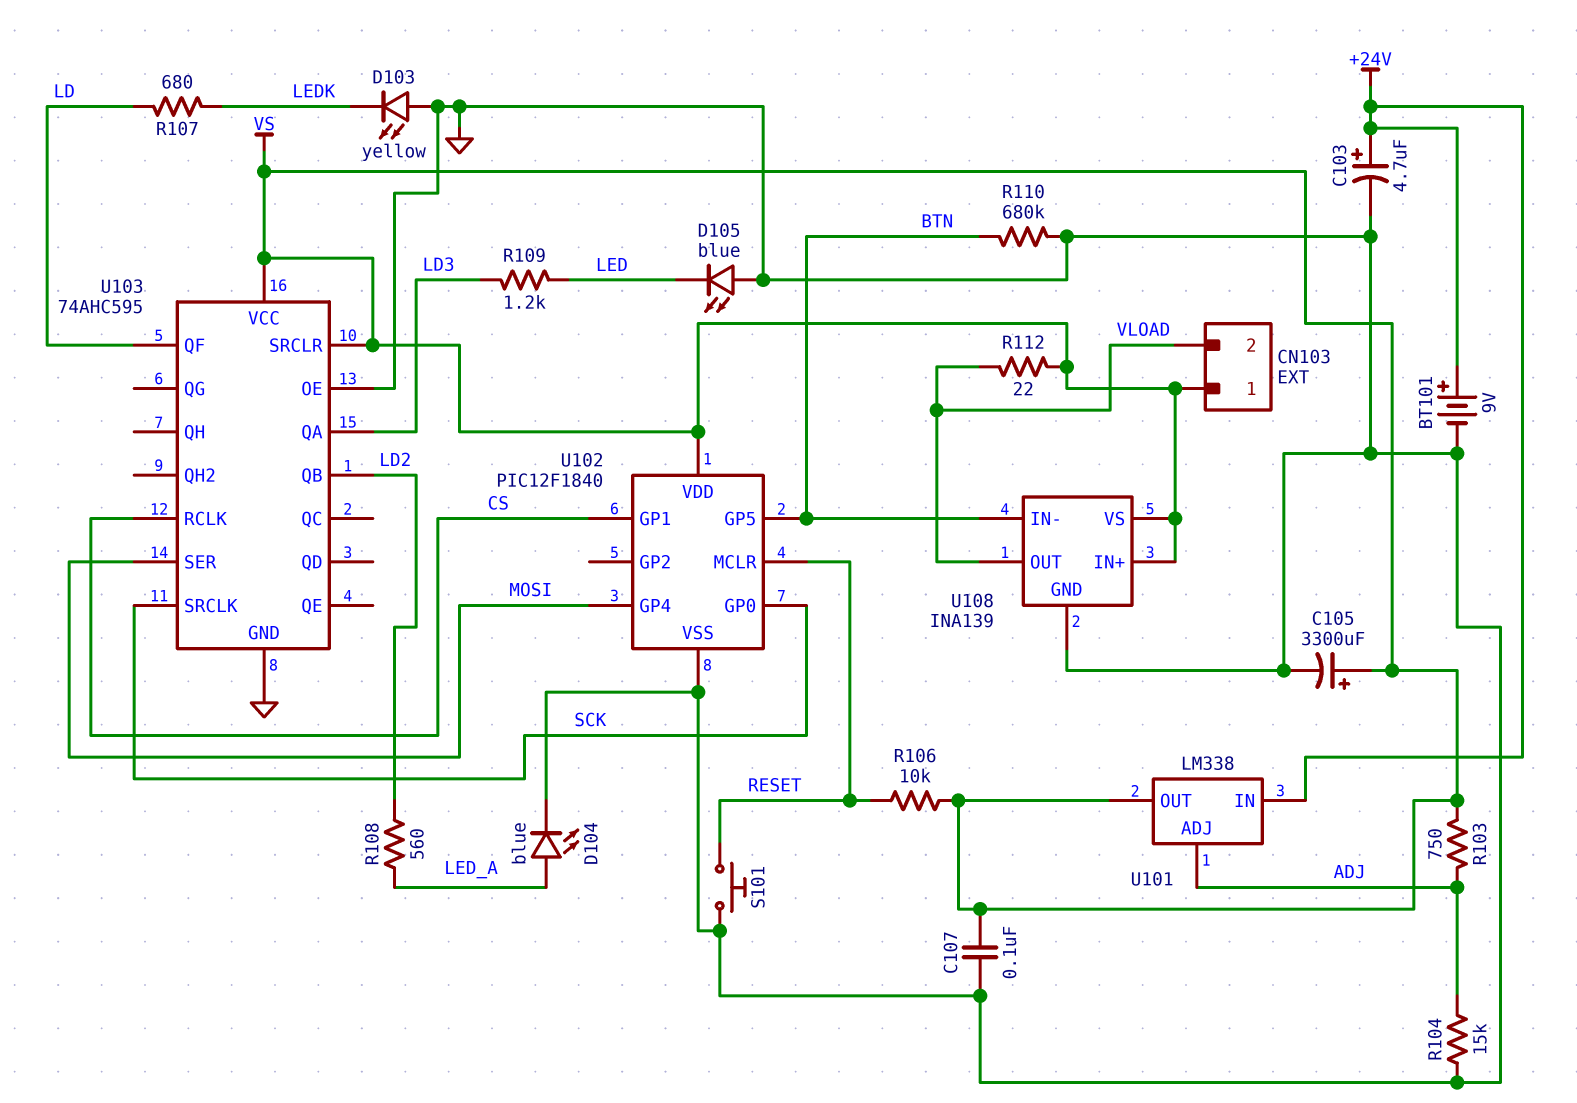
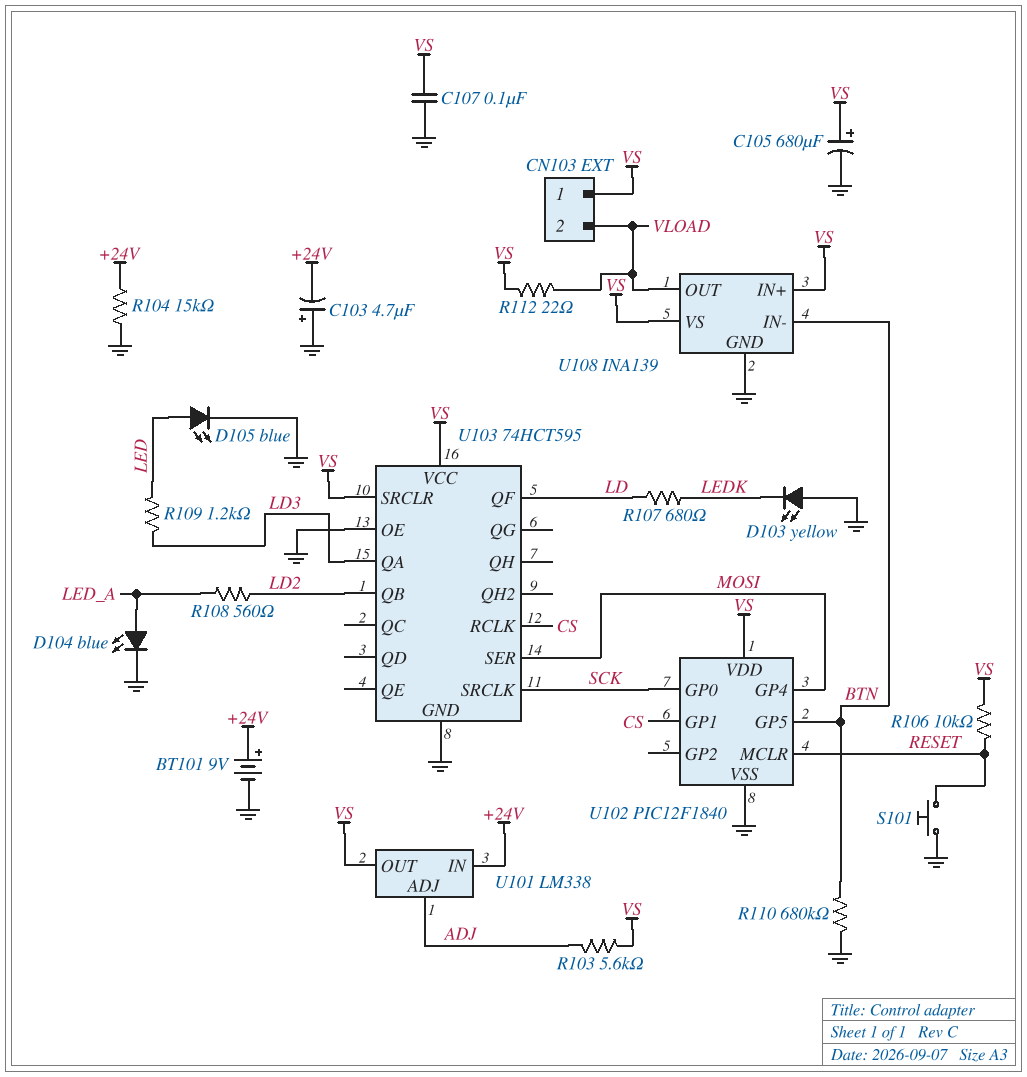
C103: 4.7uF (plus +24V, minus GND) -> 4.7uF (plus GND, minus +24V)
C105: 3300uF (plus VS, minus GND) -> 680uF (plus VS, minus GND)
D105: LED blue (A GND, K LED) -> LED blue (A LED, K GND)
R103: 750 (ADJ, VS) -> 5.6k (ADJ, VS)
R104: 15k (ADJ, GND) -> 15k (+24V, GND)
U103: 74AHC595 -> 74HCT595

